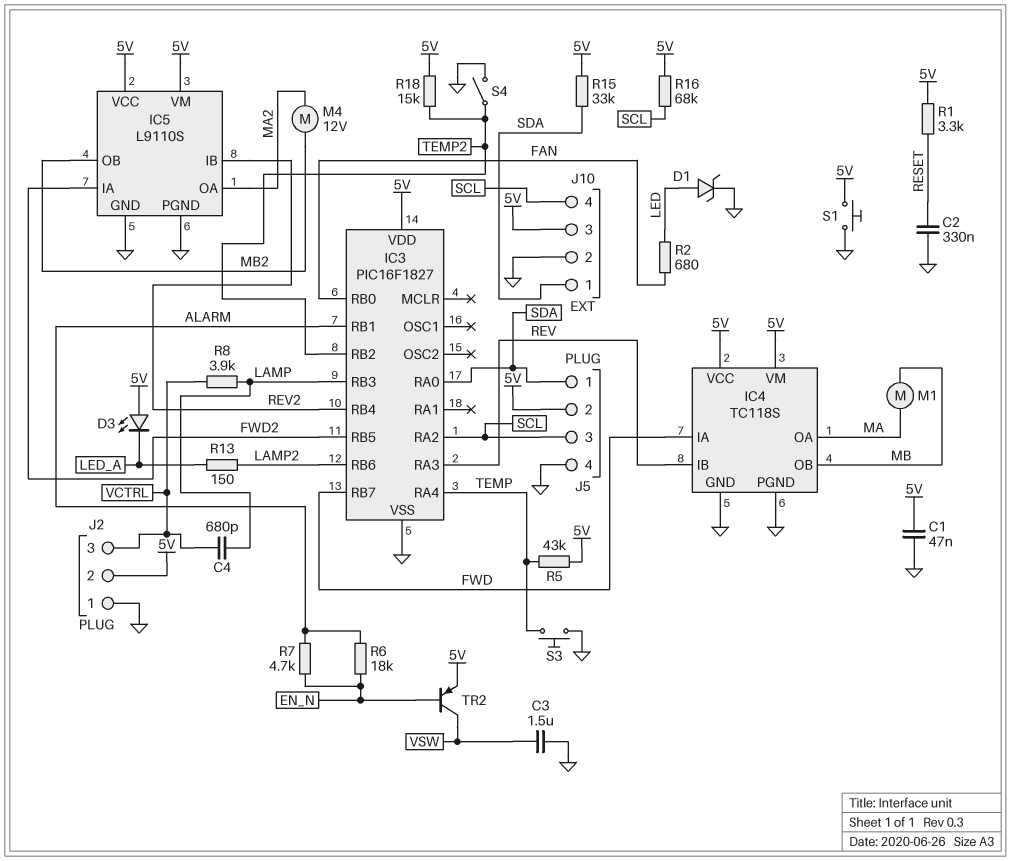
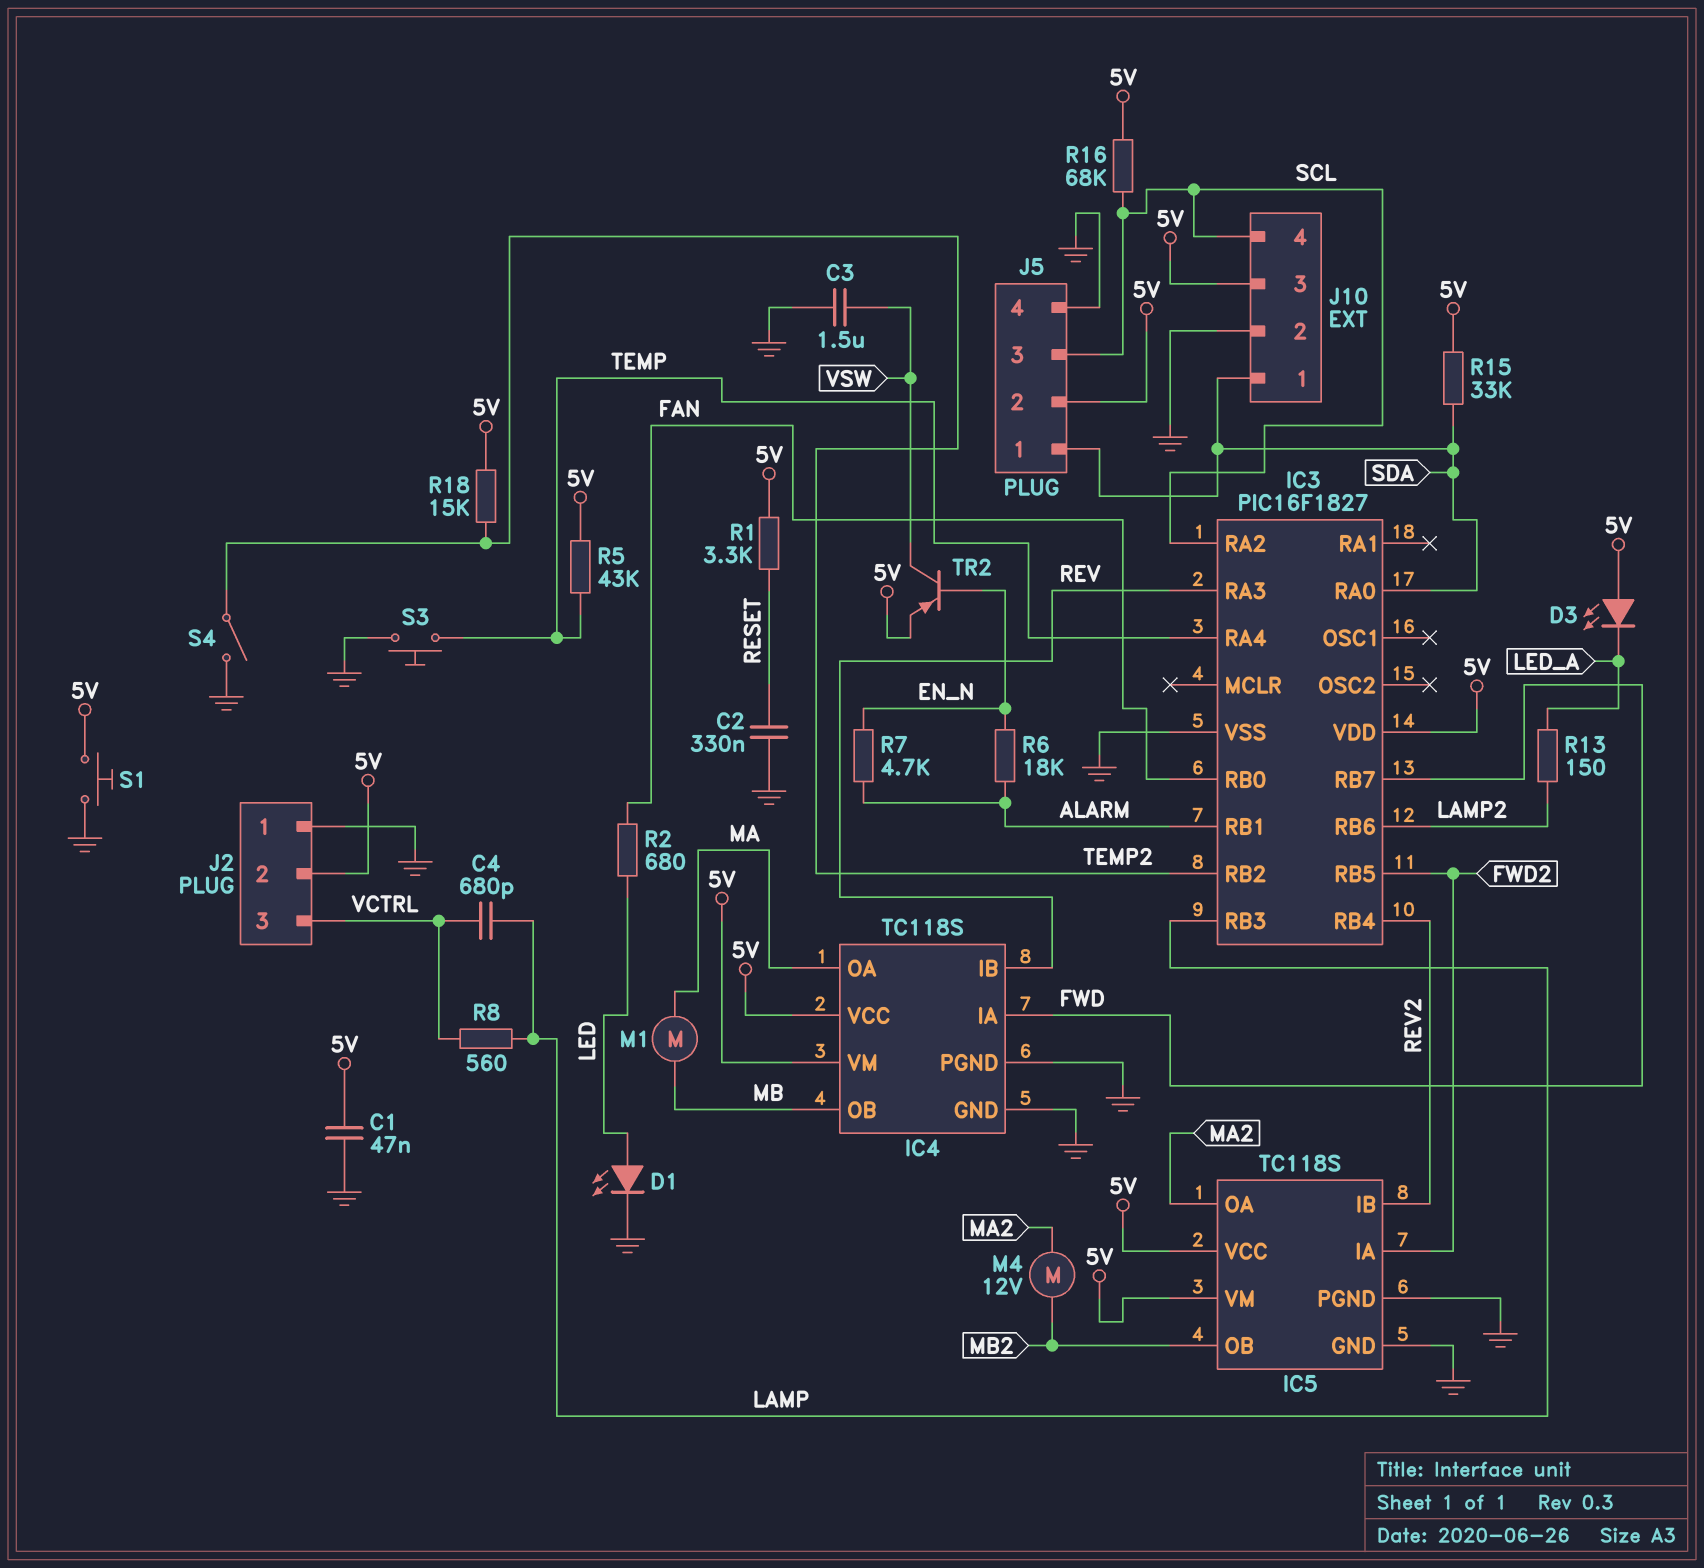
D1: zener (A LED, K GND) -> LED (A LED, K GND)
IC5: L9110S -> TC118S
R8: 3.9k (LAMP, VCTRL) -> 560 (LAMP, VCTRL)

